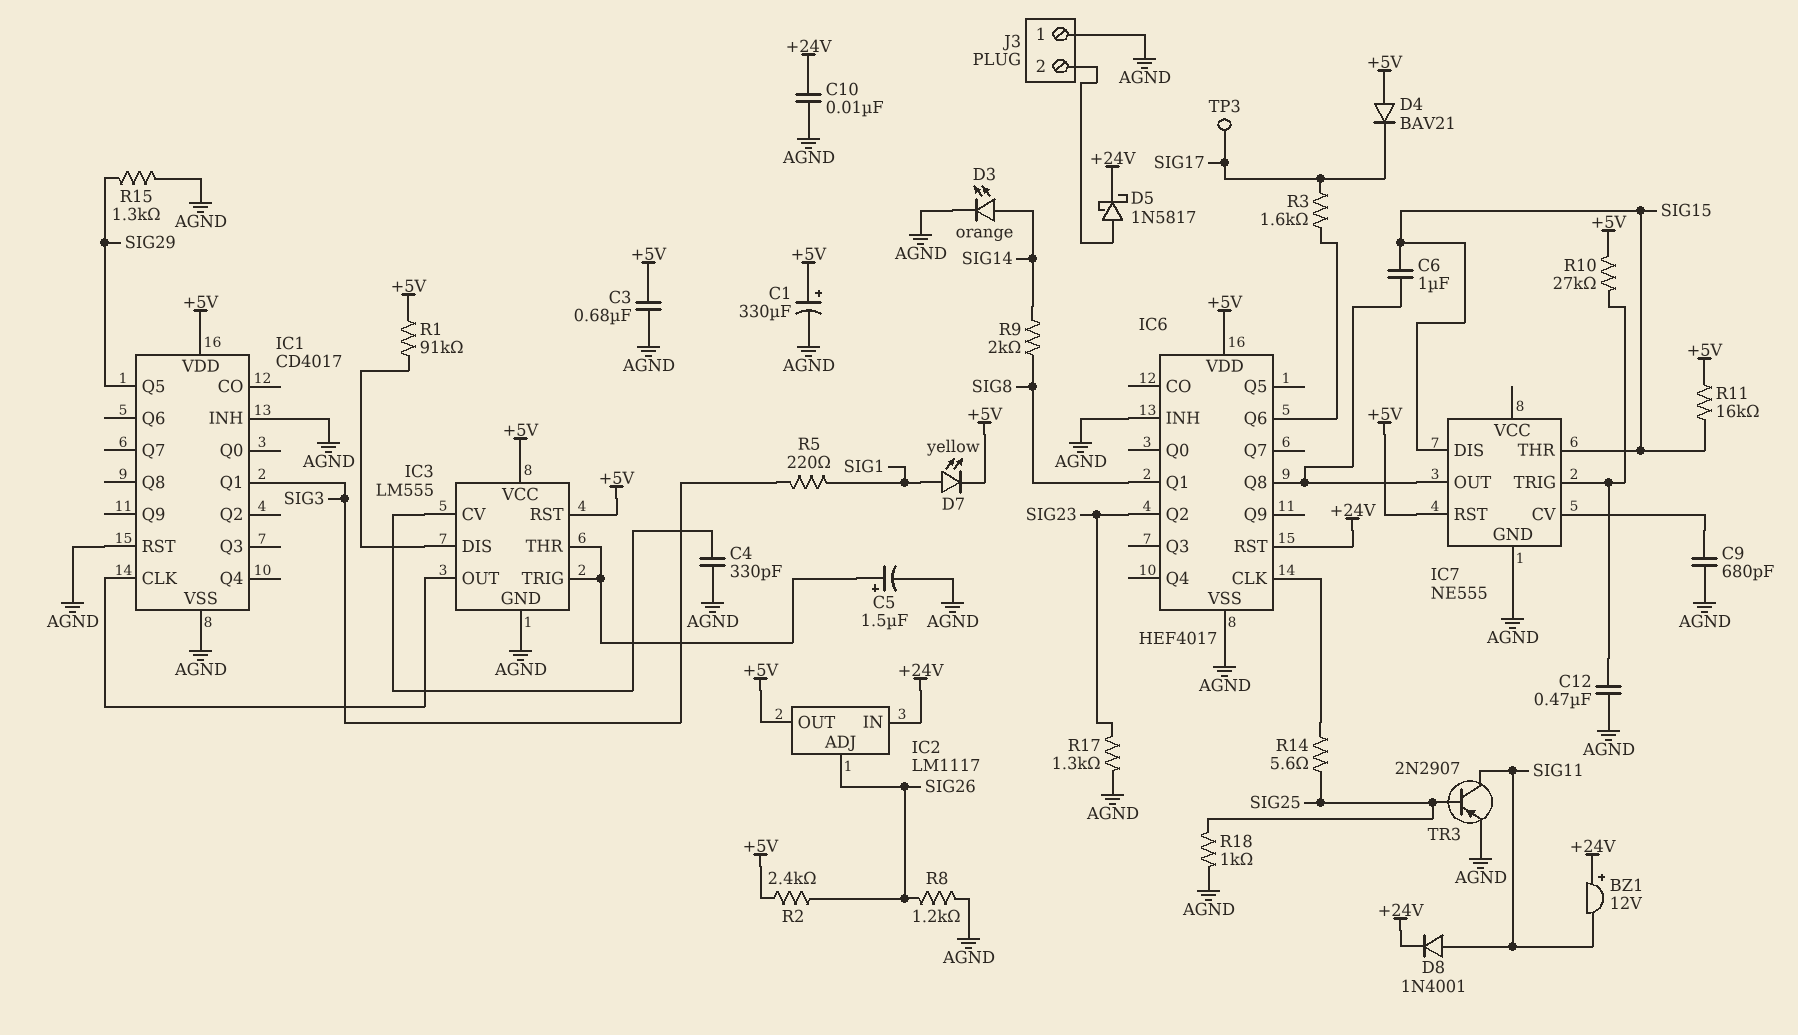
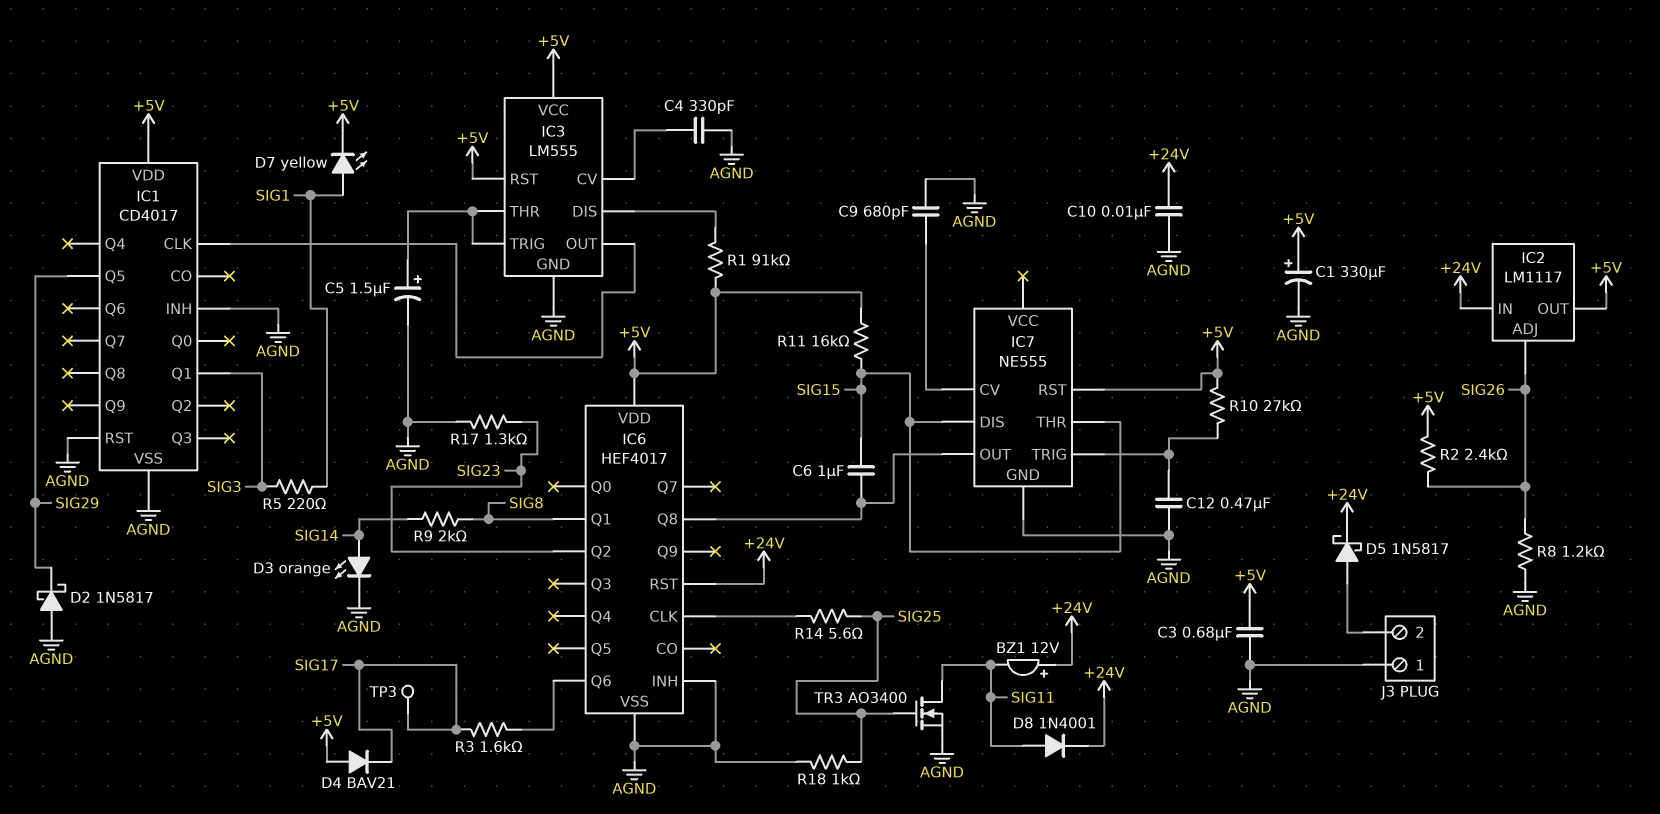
D2: none -> schottky 1N5817 (A AGND, K SIG29)
R15: 1.3k (AGND, SIG29) -> none
TR3: PNP 2N2907 (B SIG25, C SIG11, E AGND) -> NMOS AO3400 (G SIG25, D SIG11, S AGND)

